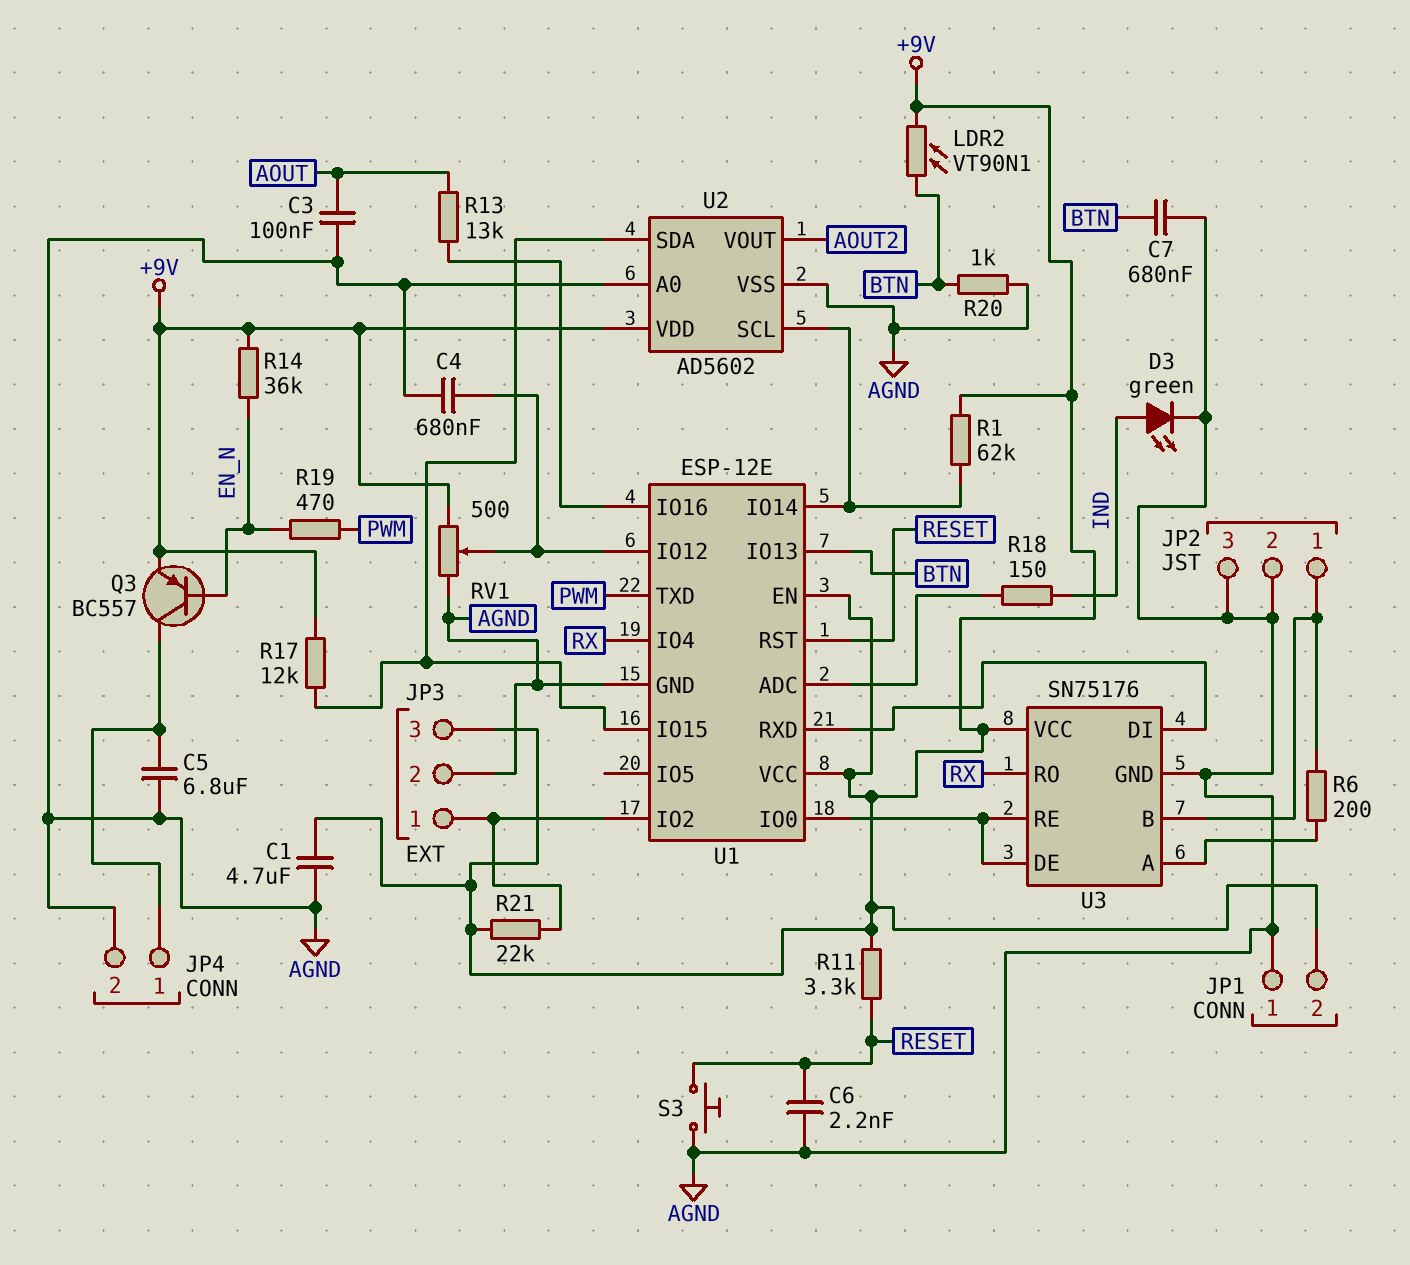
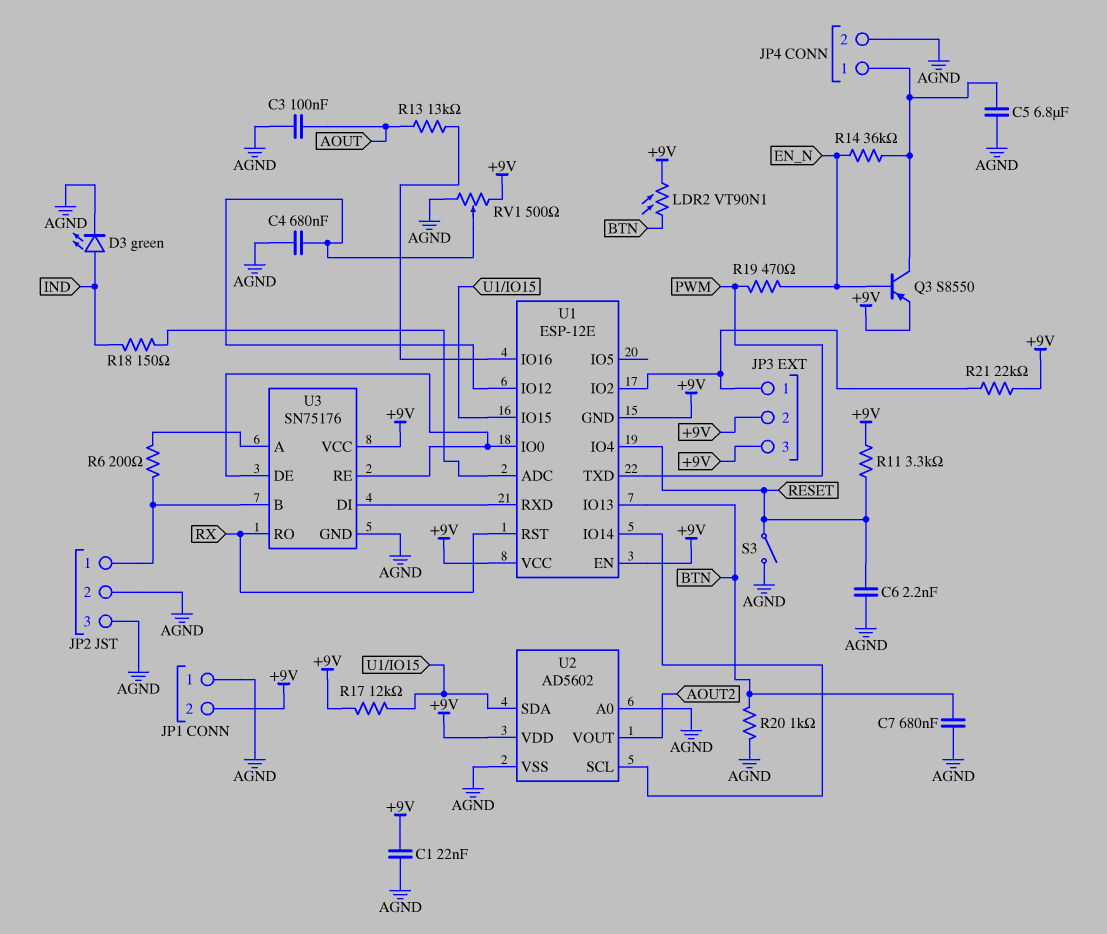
C1: 4.7uF (+9V, AGND) -> 22nF (+9V, AGND)
JP3 pin 2: AGND -> +9V
Q3: PNP BC557 (B EN_N, C JP4/1, E +9V) -> PNP S8550 (B EN_N, C JP4/1, E +9V)
R1: 62k (+9V, U1/IO14) -> none
R14: 36k (+9V, EN_N) -> 36k (EN_N, JP4/1)
S3: button (AGND, RESET) -> switch (AGND, RESET)
U1 pin GND: AGND -> +9V
U1 pin IO4: RX -> RESET
U1 pin RST: RESET -> RX

